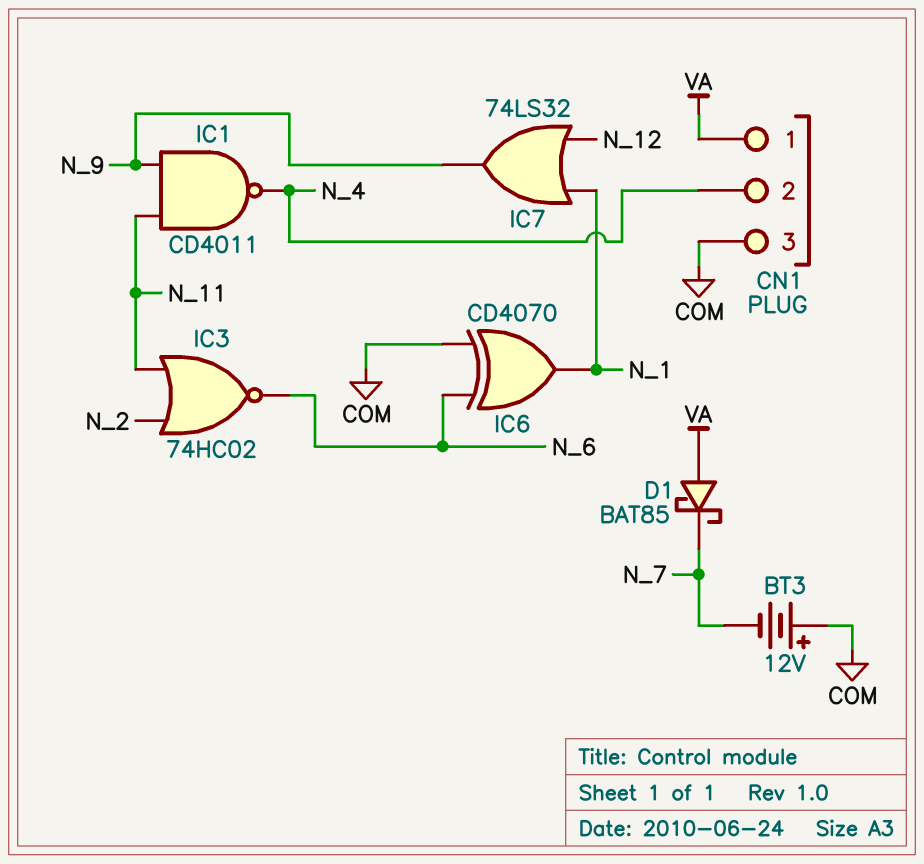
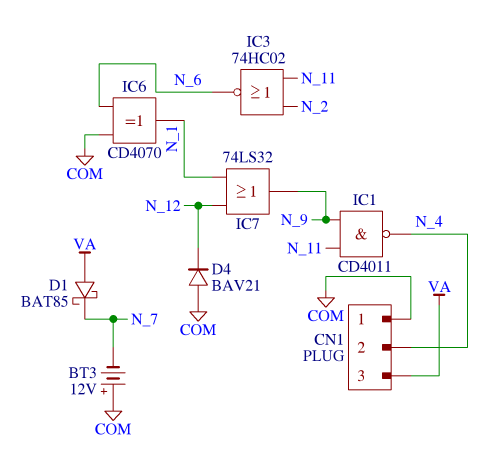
CN1 pin 1: VA -> COM
CN1 pin 3: COM -> VA
D4: none -> diode BAV21 (A COM, K N_12)

